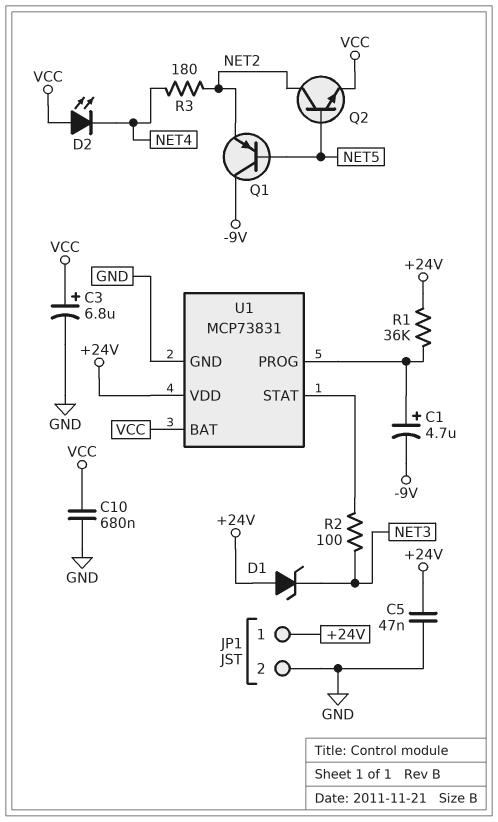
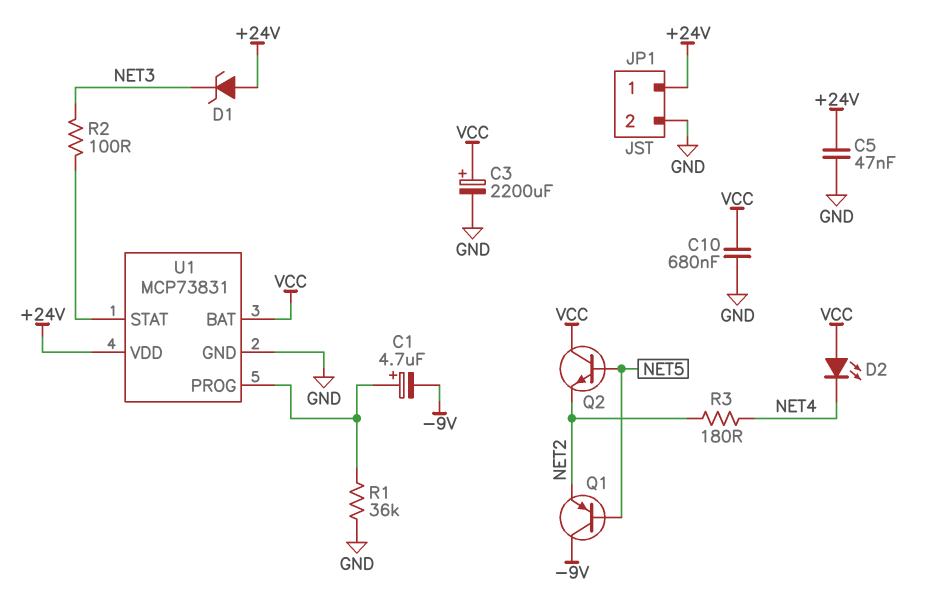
C3: 6.8uF (plus VCC, minus GND) -> 2200uF (plus VCC, minus GND)
Q2: NPN (B NET5, C NET2, E VCC) -> NPN (B NET5, C VCC, E NET2)
R1: 36k (+24V, U1/PROG) -> 36k (GND, U1/PROG)

